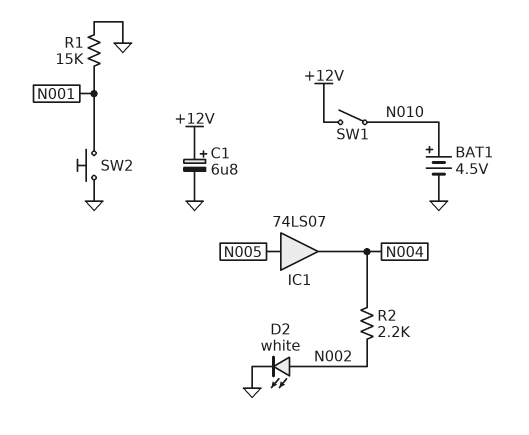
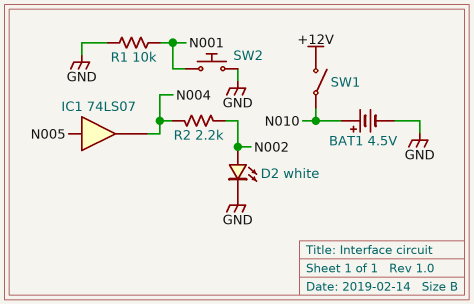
C1: 6.8uF (plus +12V, minus GND) -> none
R1: 15k (GND, N001) -> 10k (GND, N001)

